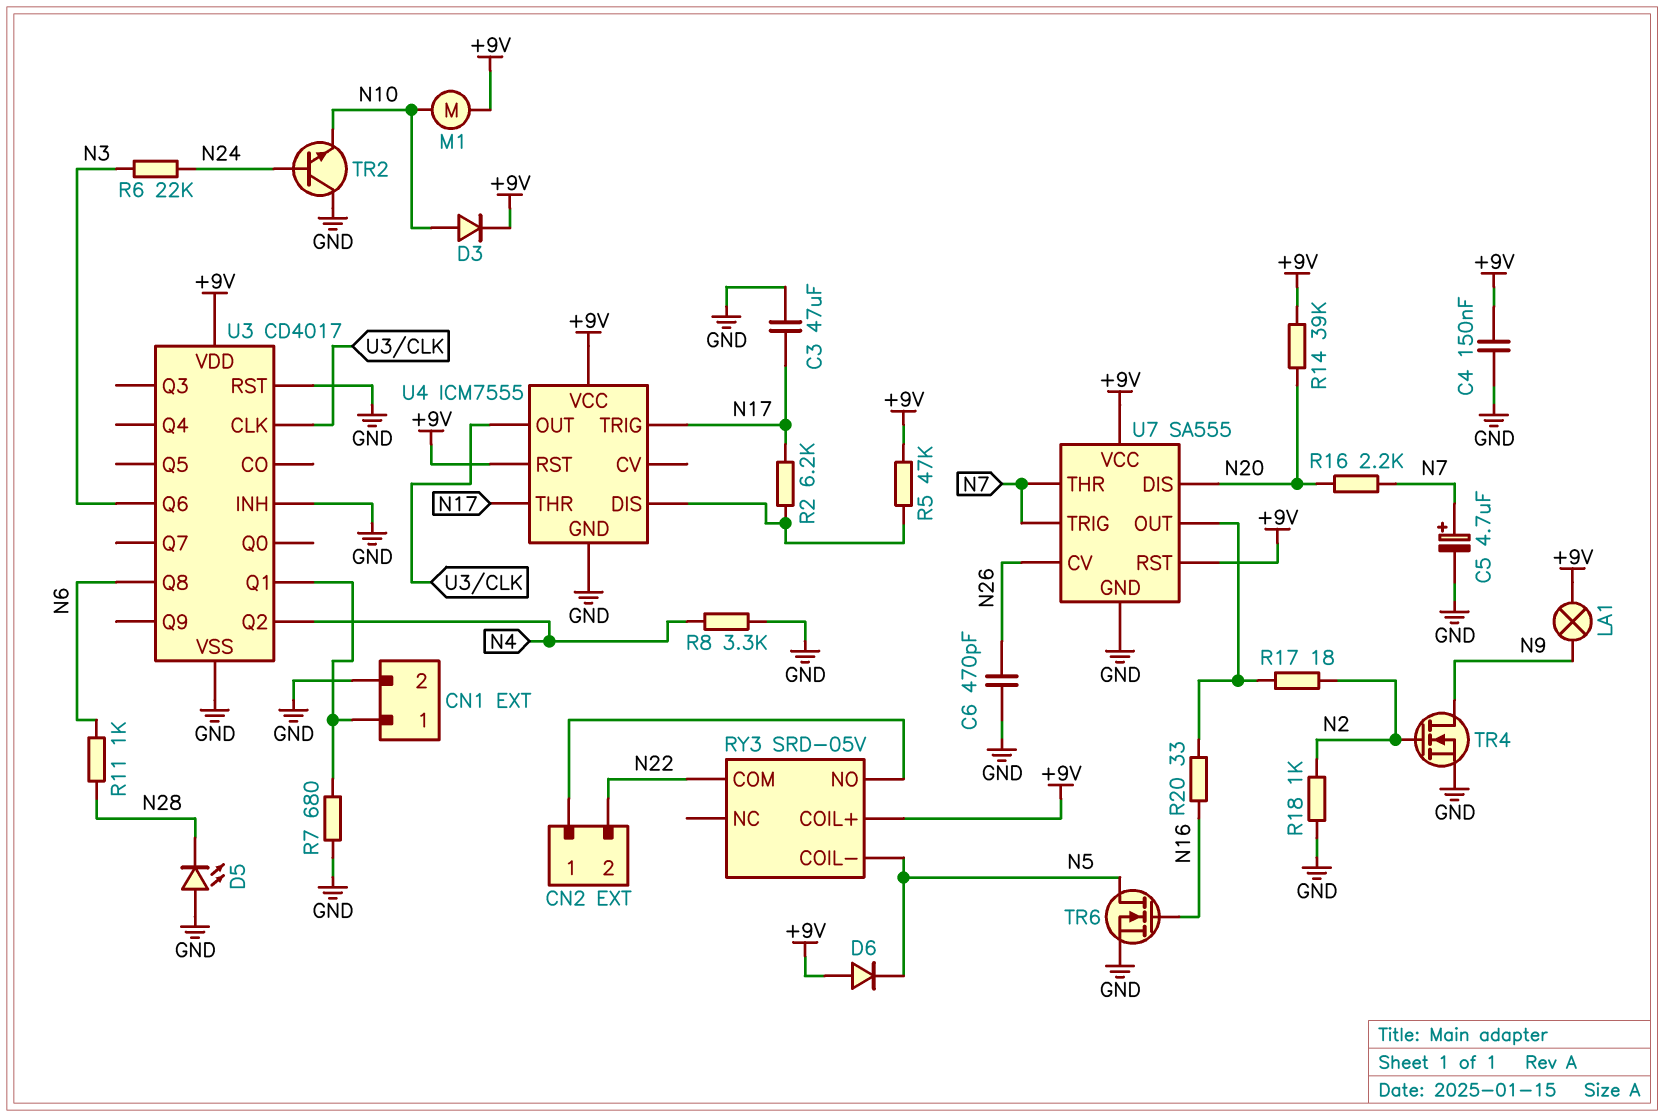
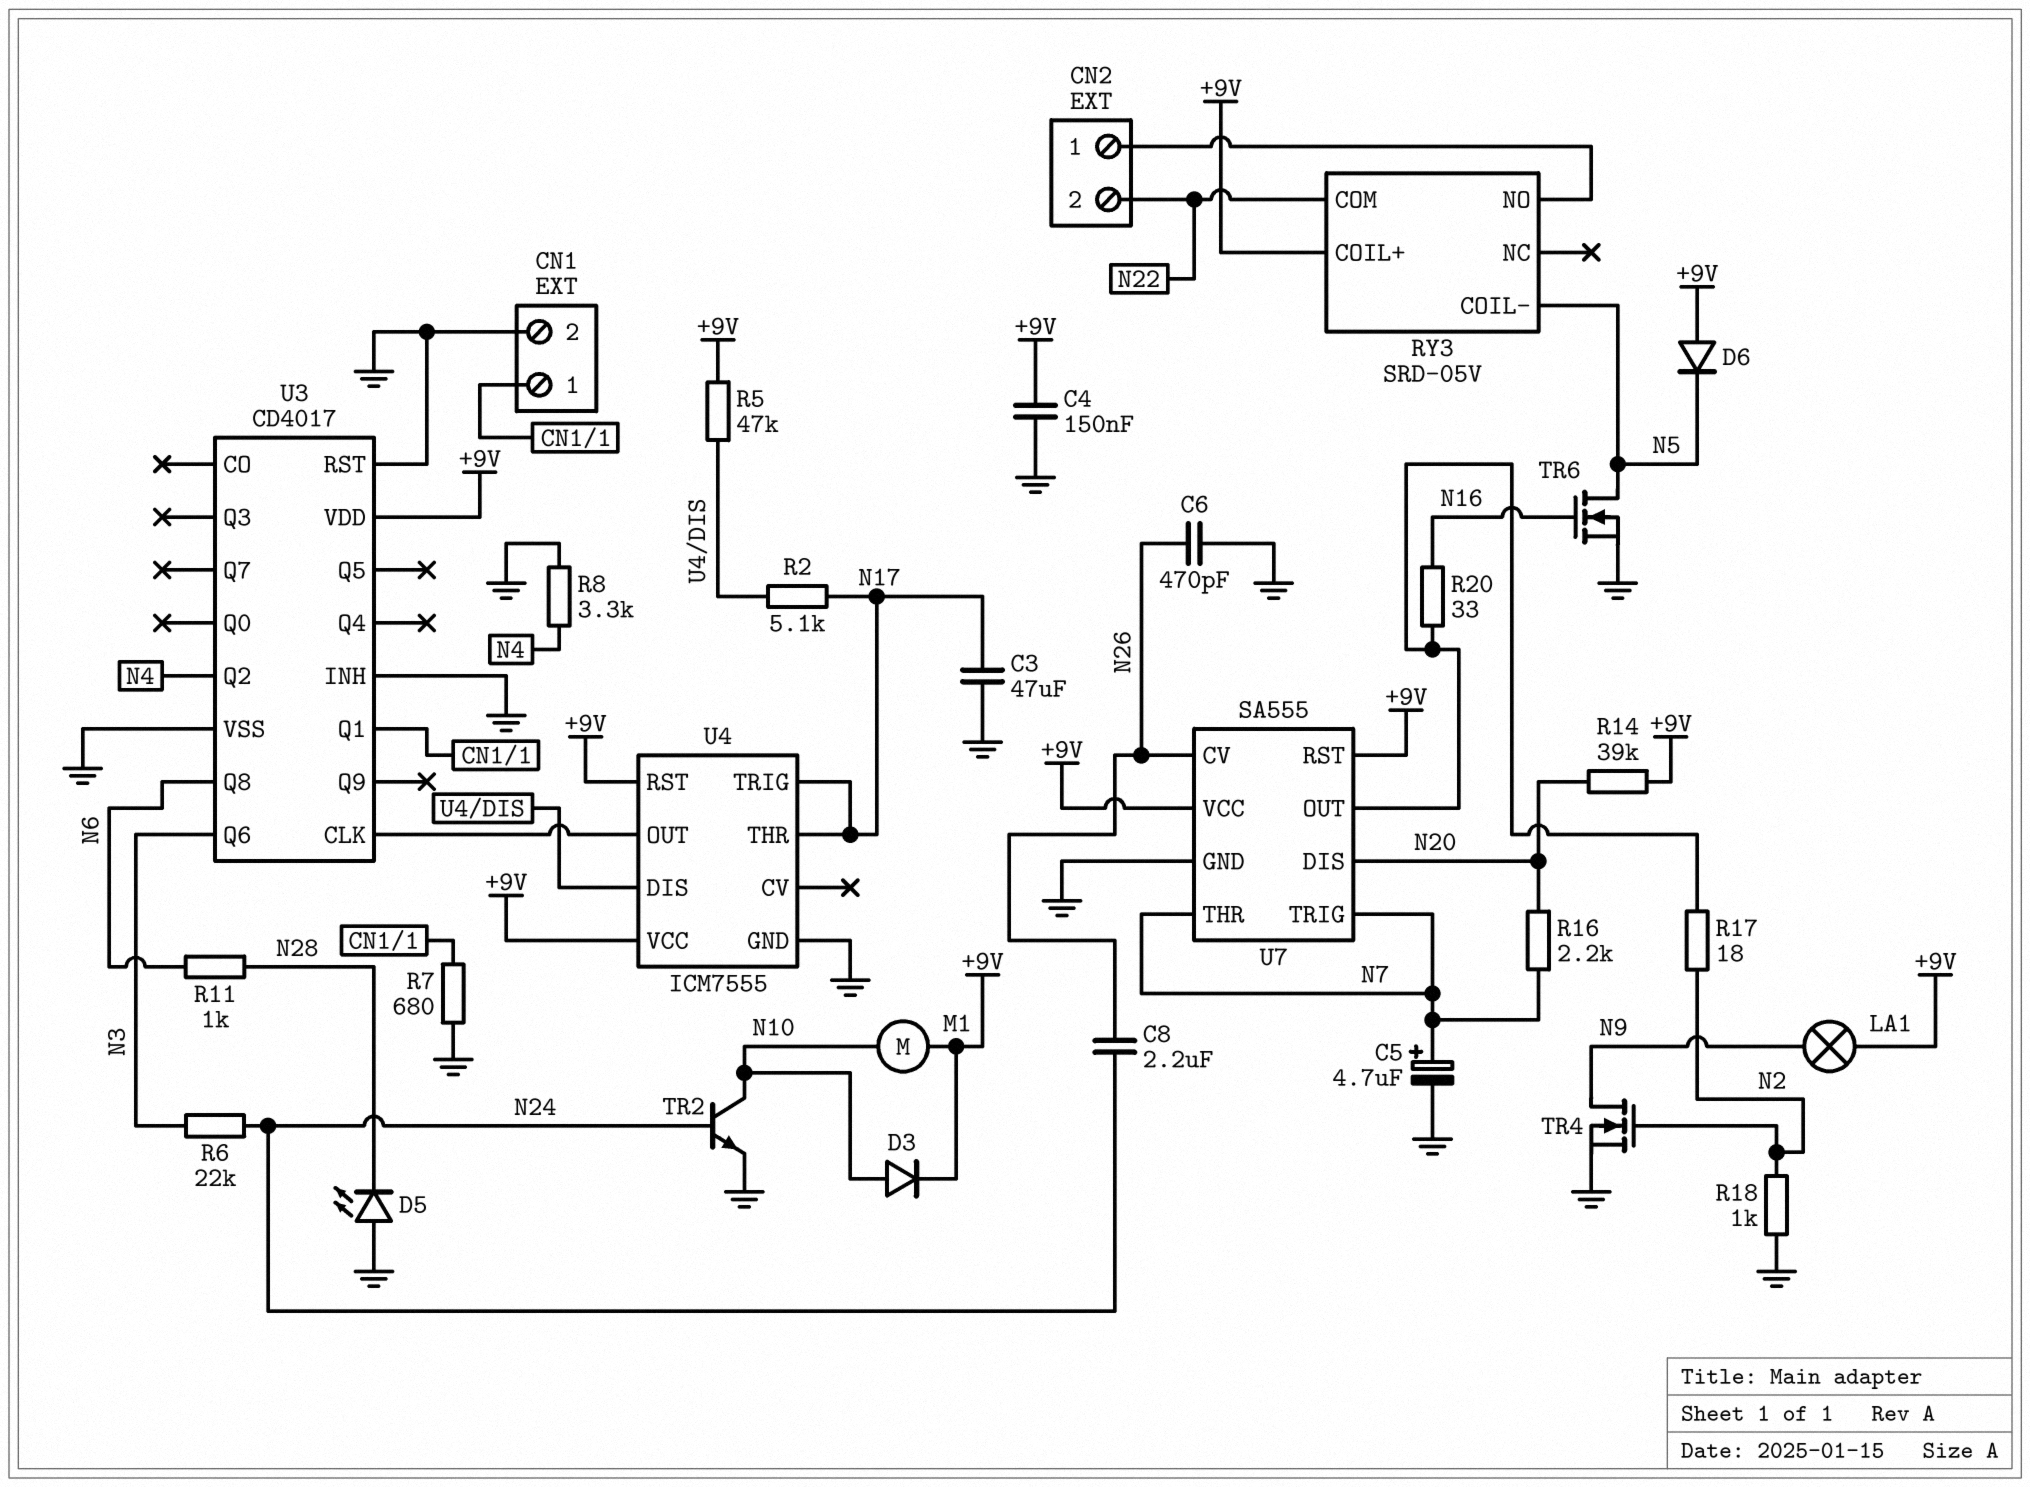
C8: none -> 2.2uF (N24, N26)
R2: 6.2k (N17, U4/DIS) -> 5.1k (N17, U4/DIS)
TR2: NPN (B N24, C GND, E N10) -> NPN (B N24, C N10, E GND)

